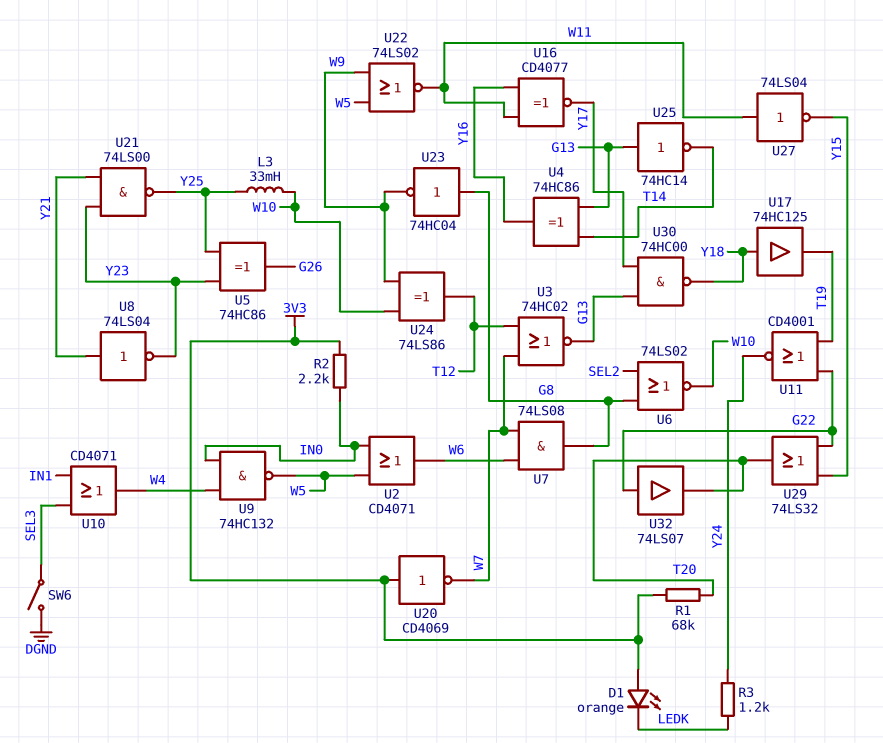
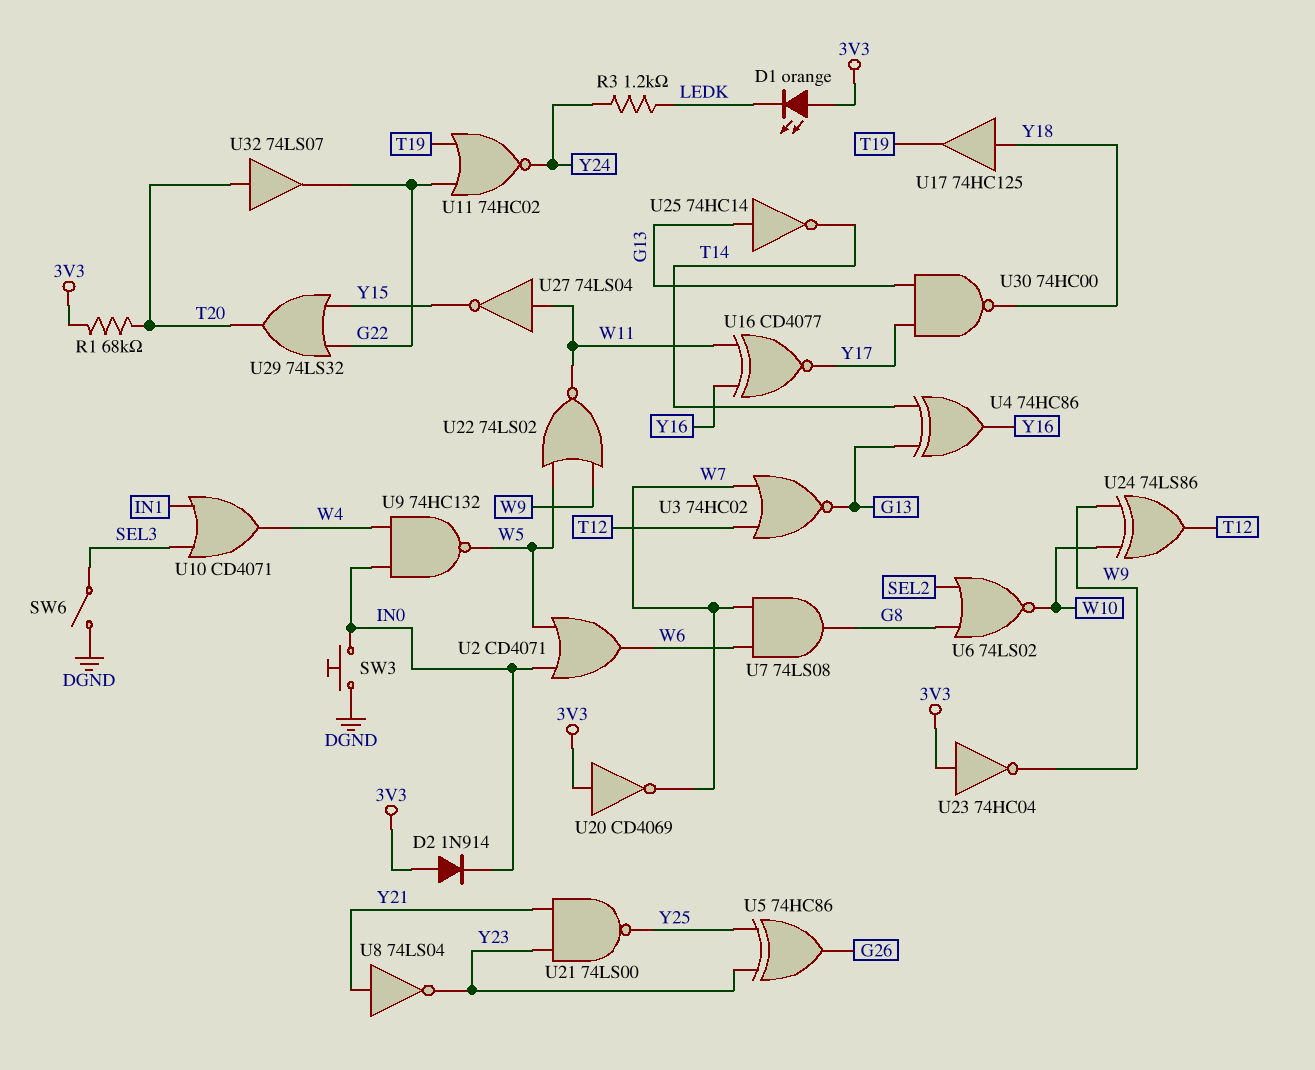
D2: none -> diode 1N914 (A 3V3, K IN0)
L3: 33mH (W10, Y25) -> none
R2: 2.2k (3V3, IN0) -> none
SW3: none -> button (DGND, IN0)
U11: NOR CD4001 (in G22, in T19, out Y24) -> NOR 74HC02 (in G22, in T19, out Y24)
U23: NOT 74HC04 (in G8, out W9) -> NOT 74HC04 (in 3V3, out W9)
U32: buffer 74LS07 (in G22, out T20) -> buffer 74LS07 (in T20, out G22)

